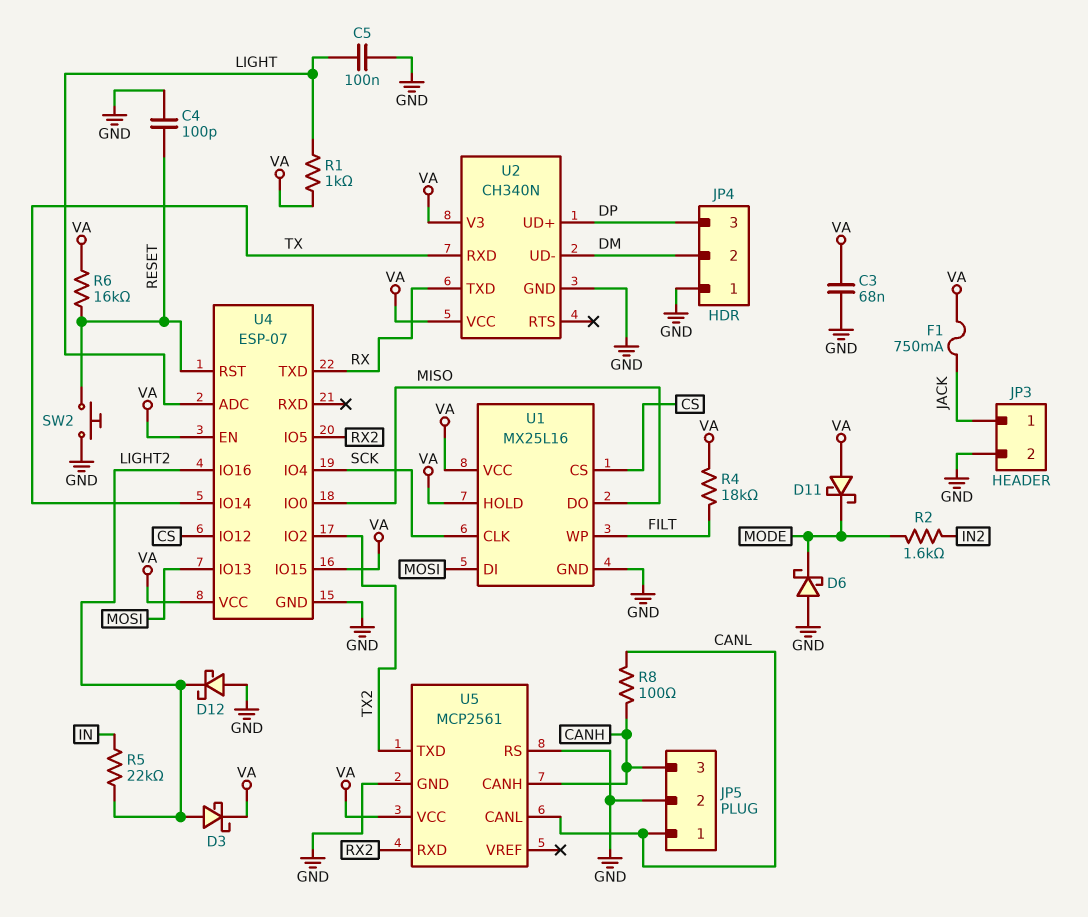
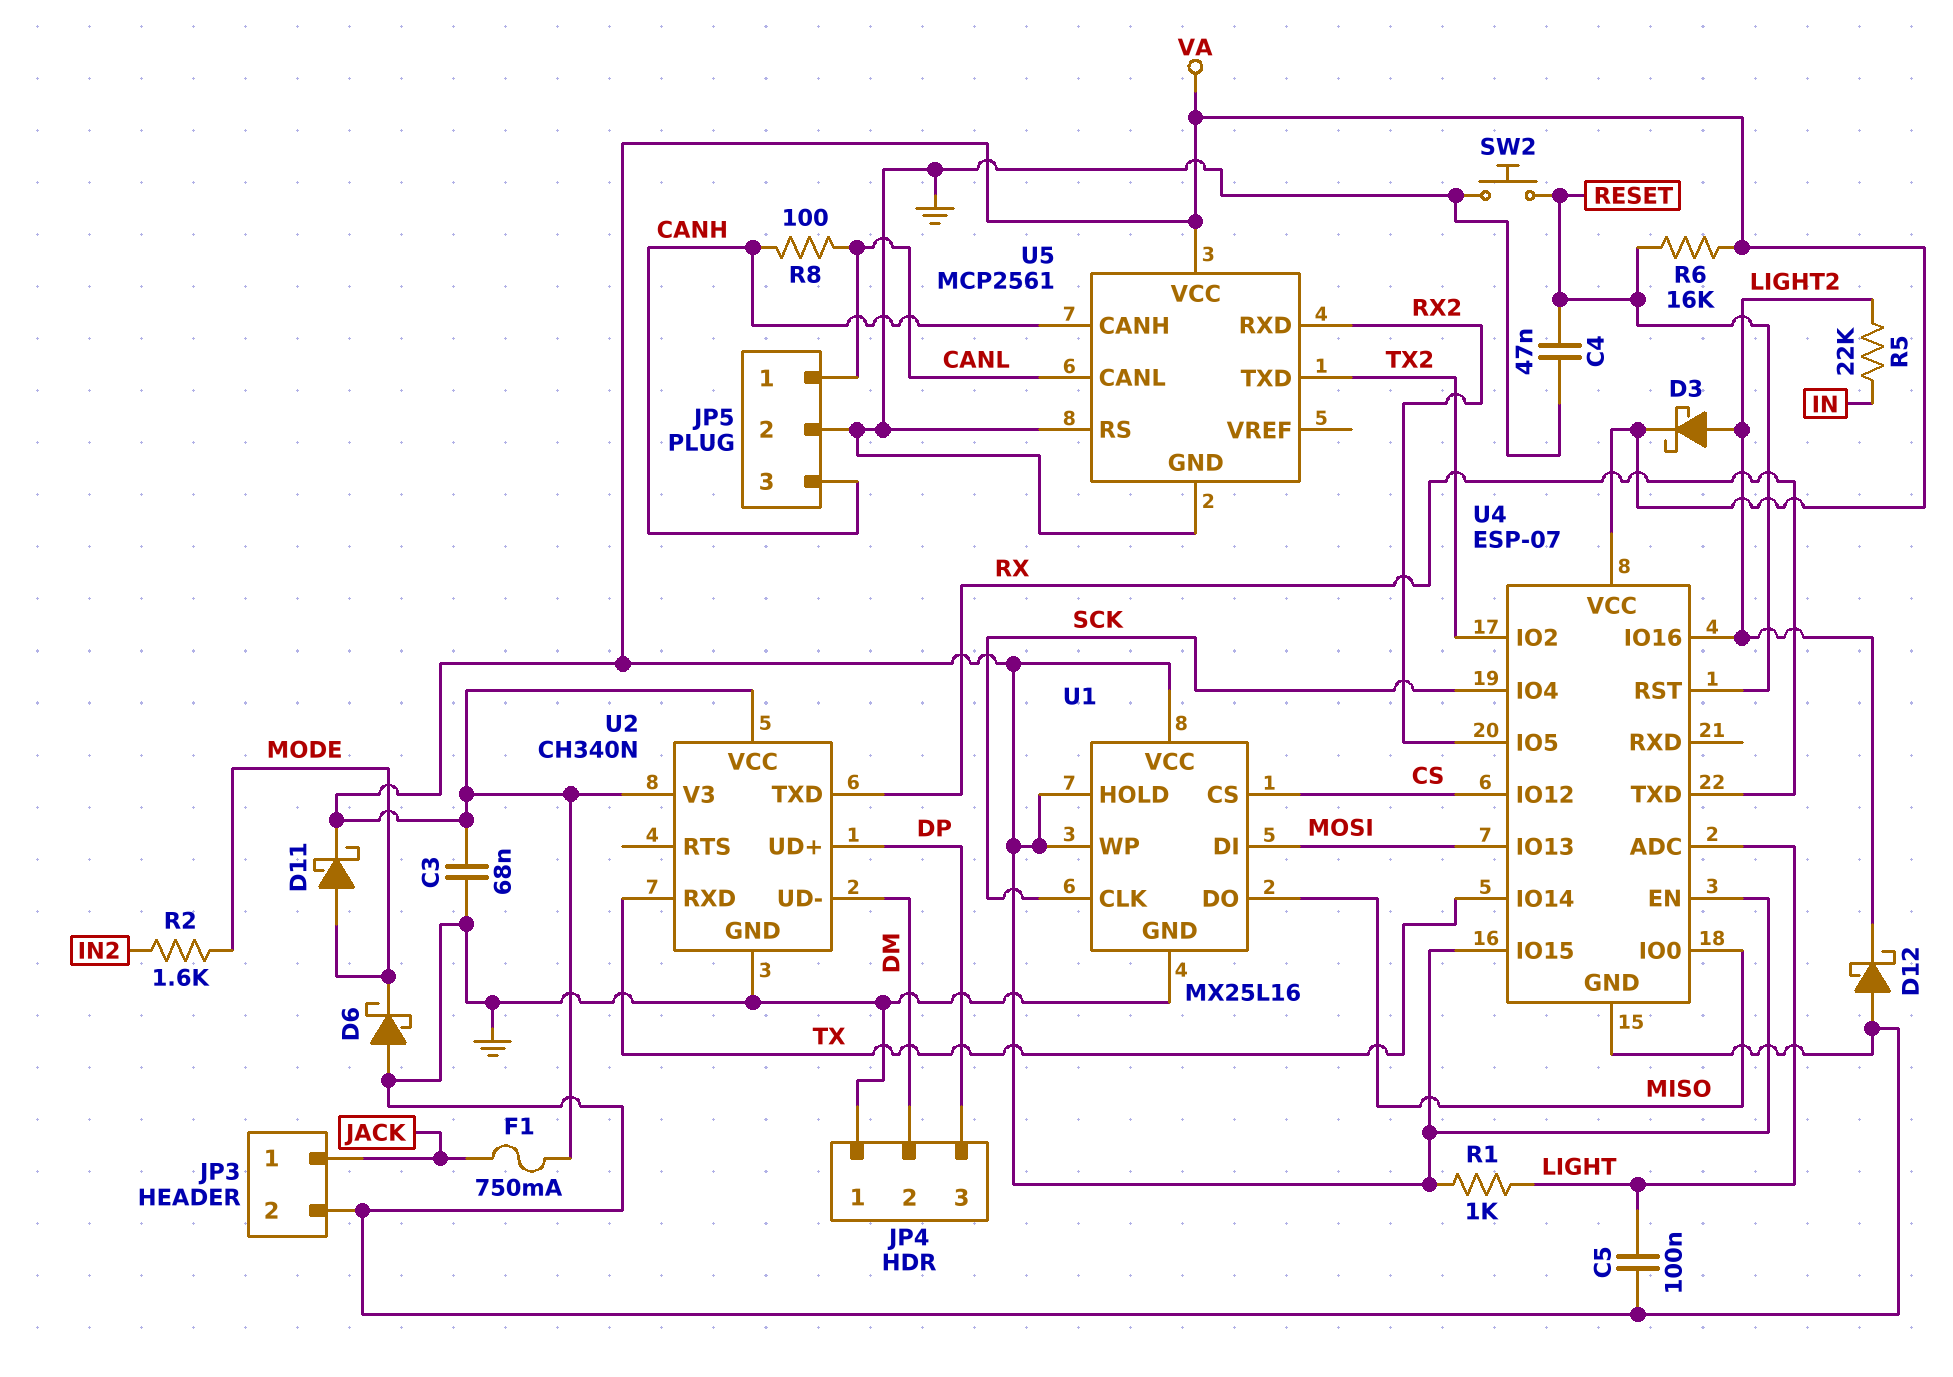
C4: 100pF (GND, RESET) -> 47nF (GND, RESET)
D11: schottky (A VA, K MODE) -> schottky (A MODE, K VA)
R4: 18k (FILT, VA) -> none
U1 pin WP: FILT -> VA

